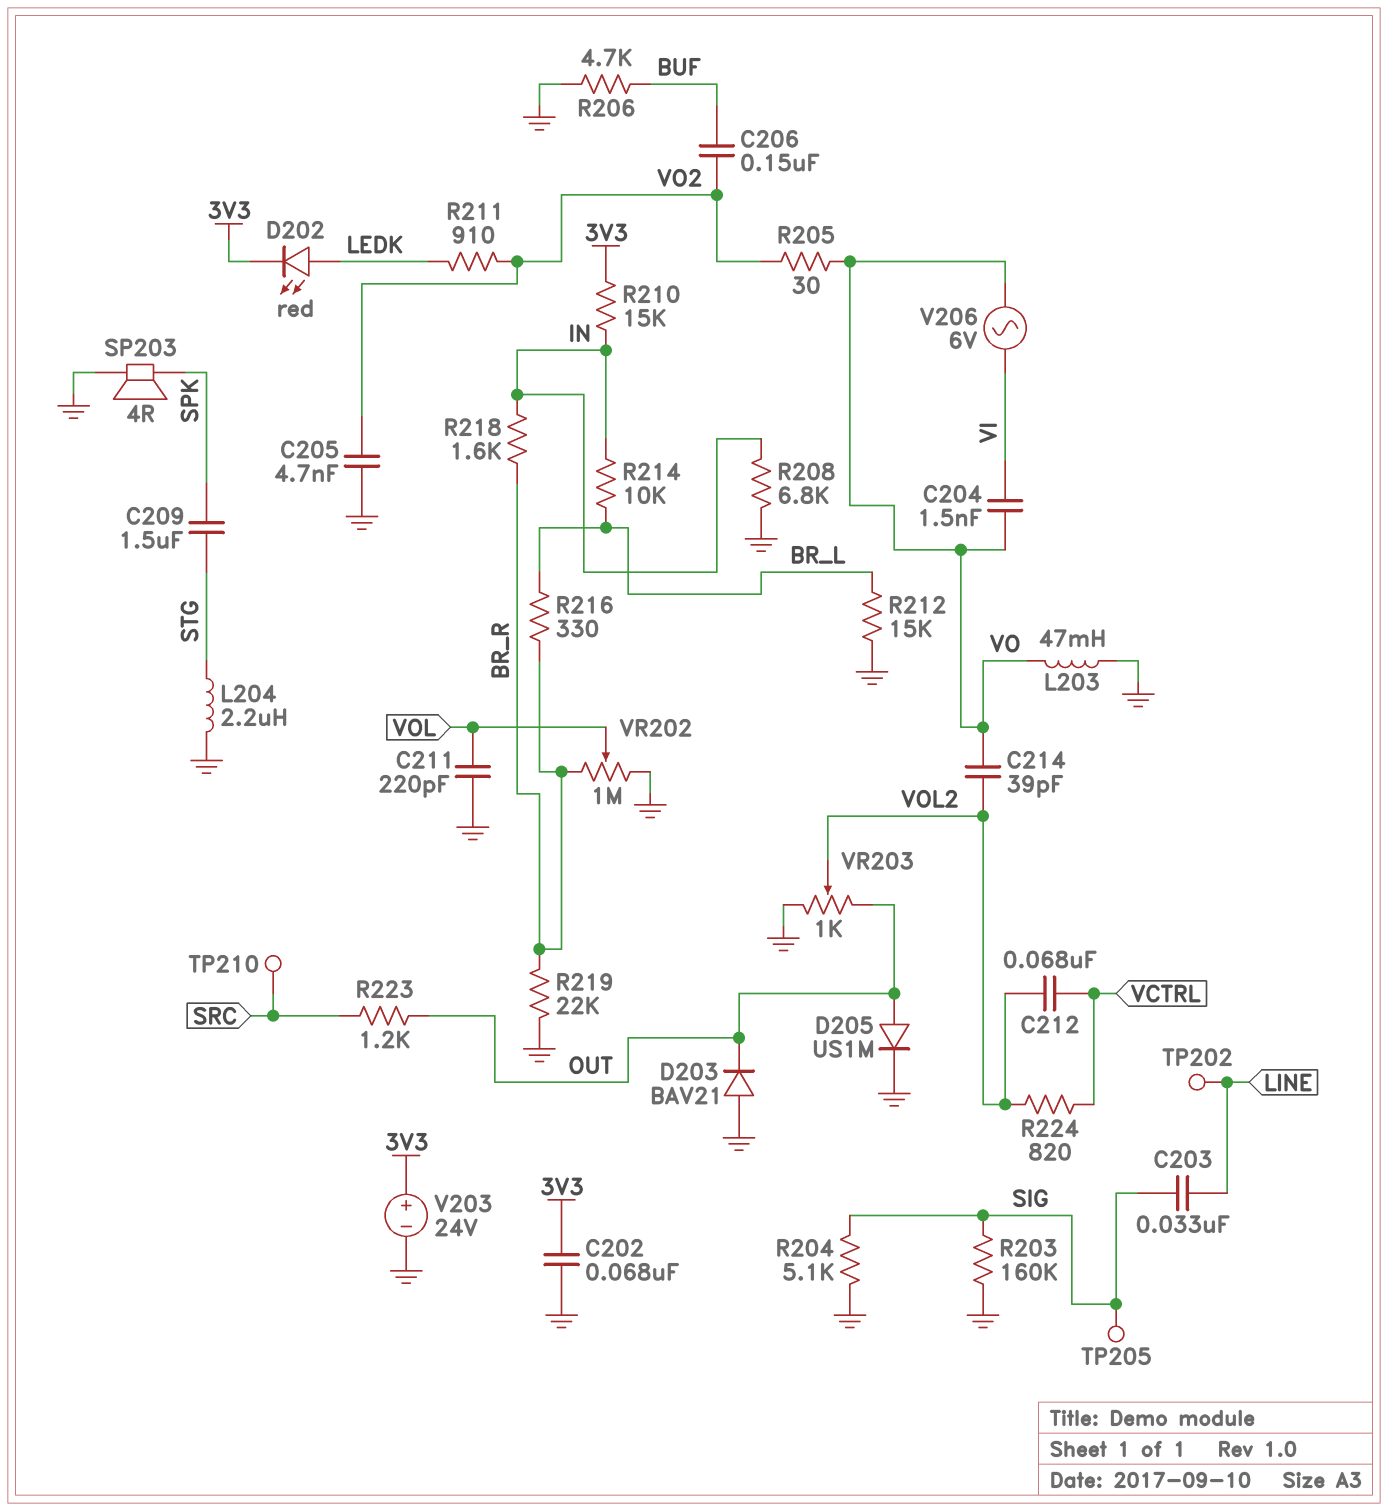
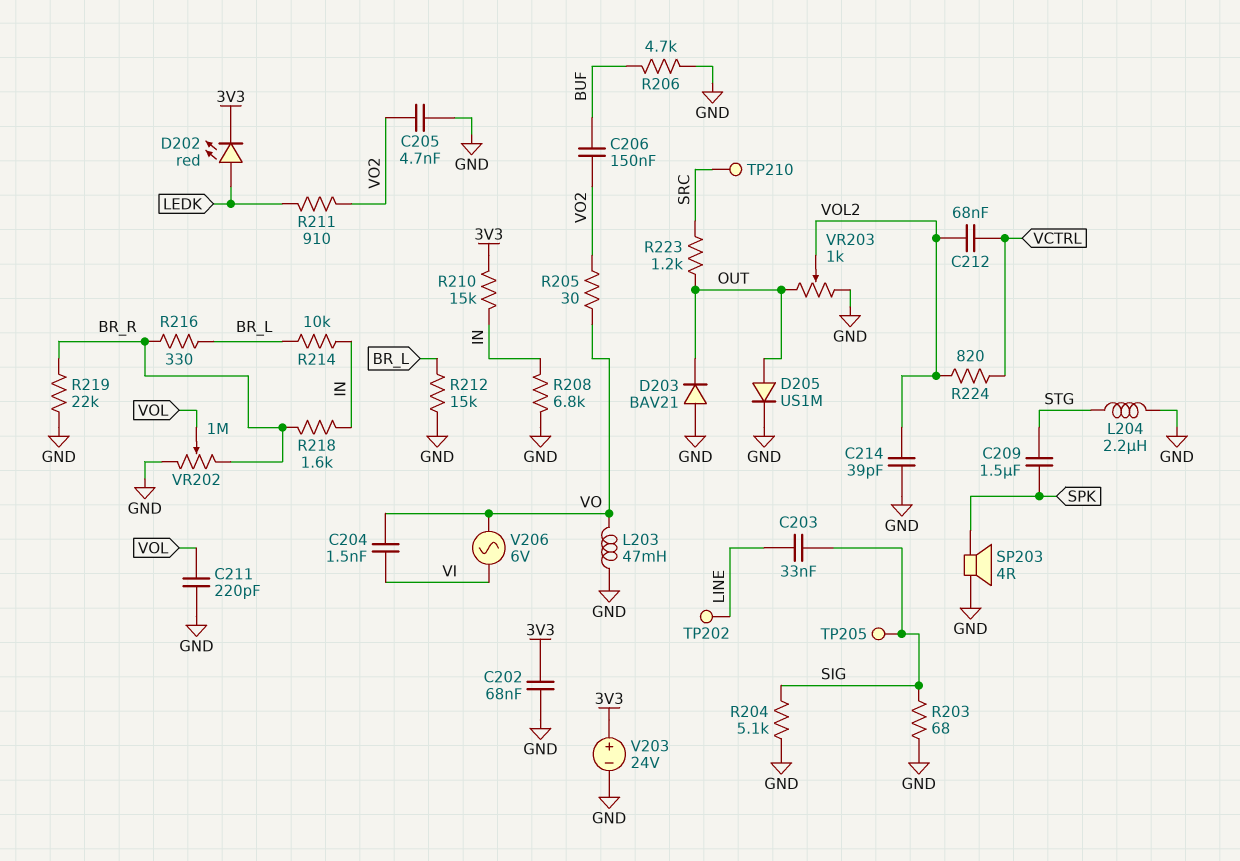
C214: 39pF (VO, VOL2) -> 39pF (GND, VOL2)
R203: 160k (GND, SIG) -> 68 (GND, SIG)

